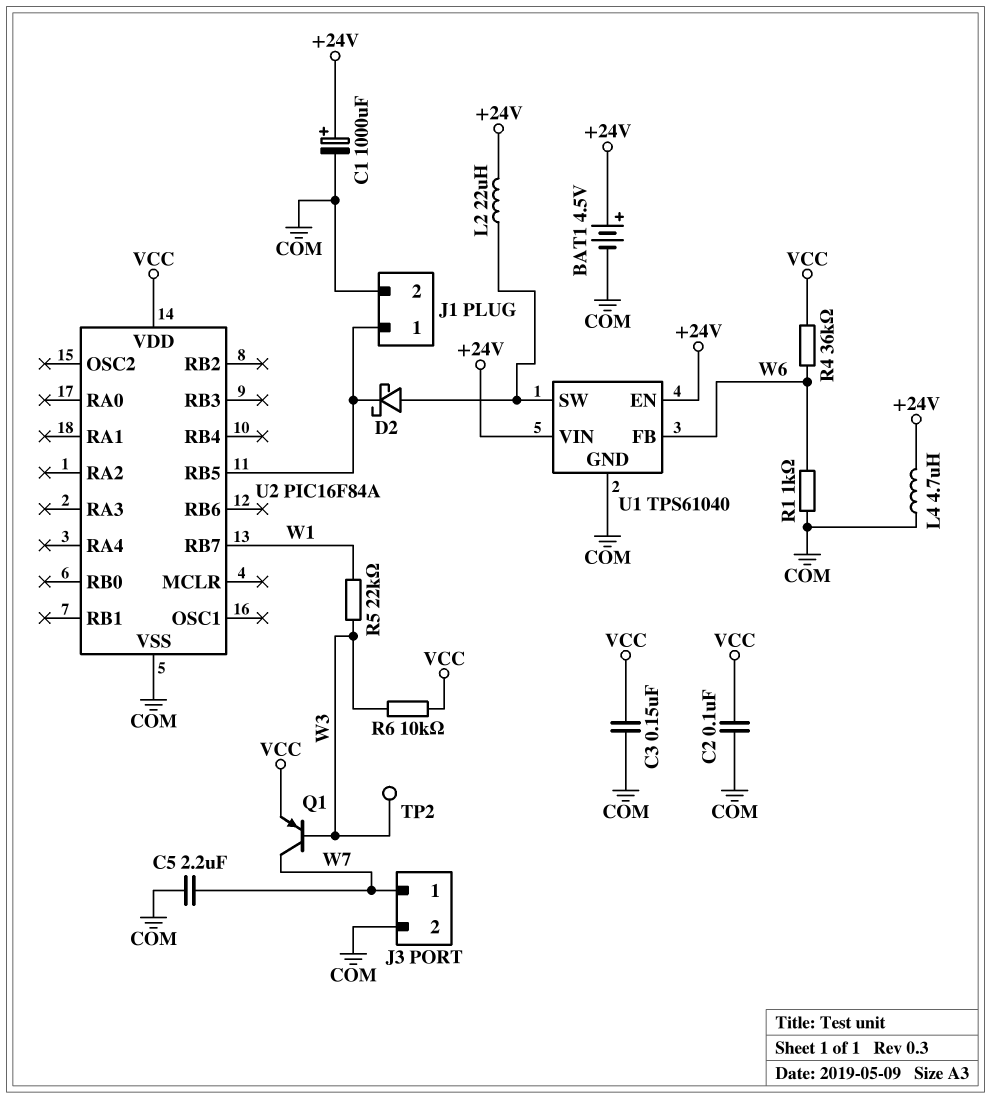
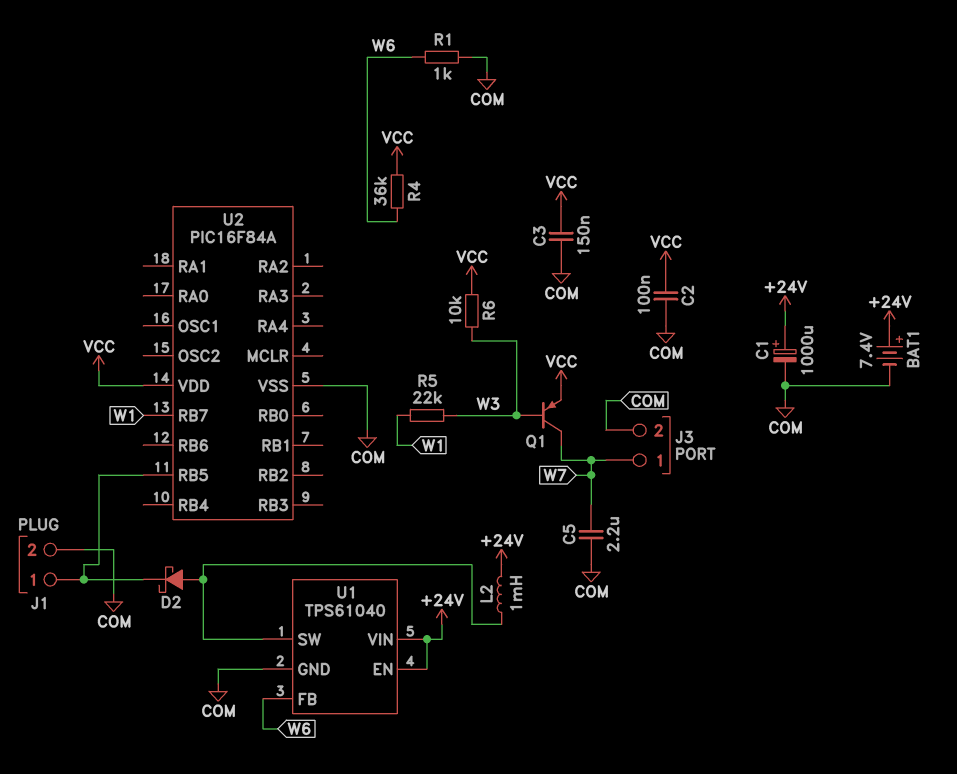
BAT1: 4.5V (plus +24V, minus COM) -> 7.4V (plus +24V, minus COM)
L2: 22uH (+24V, U1/SW) -> 1mH (+24V, U1/SW)
L4: 4.7uH (+24V, COM) -> none
TP2: test point (W3) -> none

